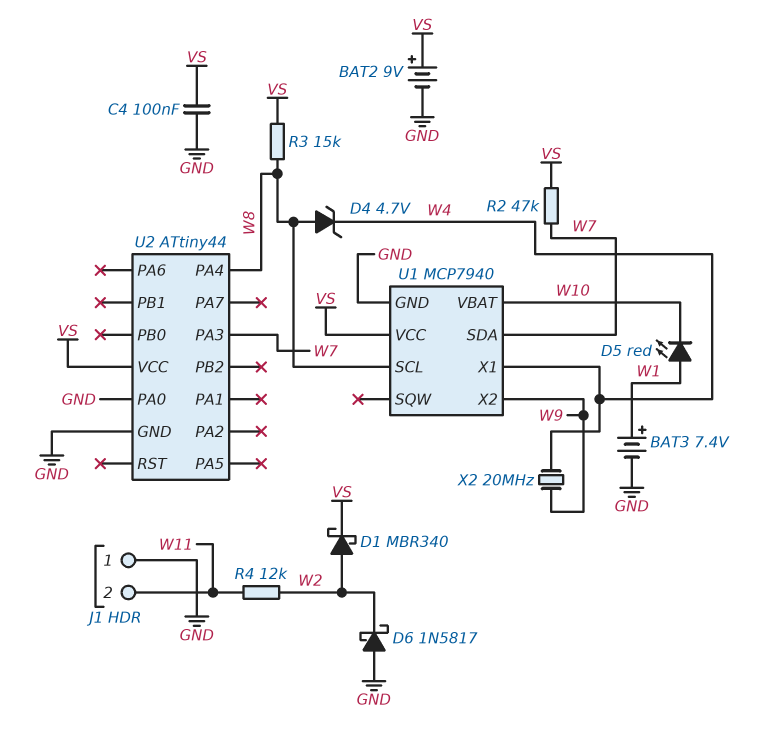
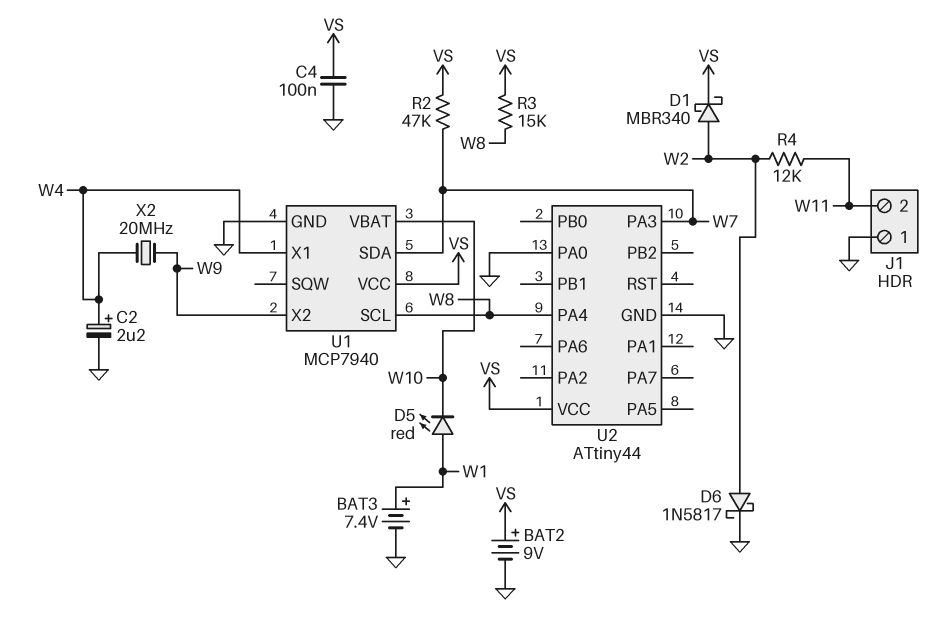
C2: none -> 2.2uF (plus W4, minus GND)
D4: zener 4.7V (A W8, K W4) -> none
D6: schottky 1N5817 (A GND, K W2) -> schottky 1N5817 (A W2, K GND)

